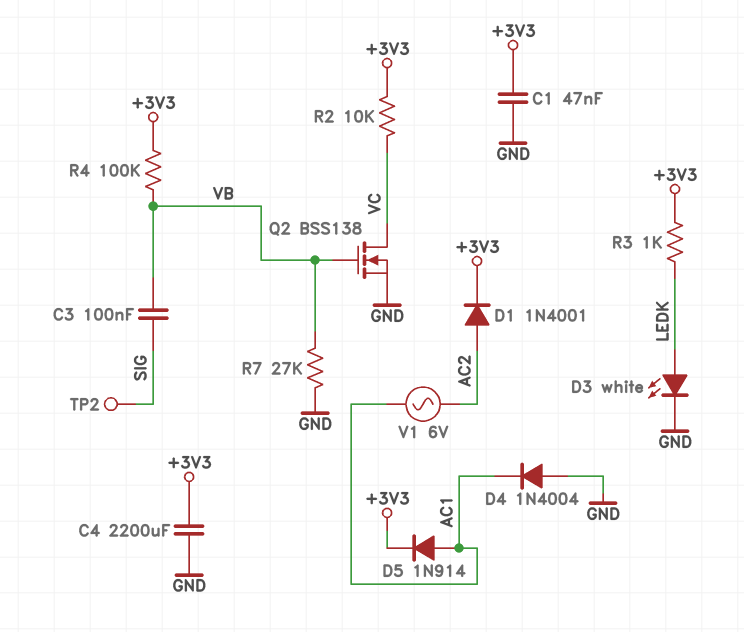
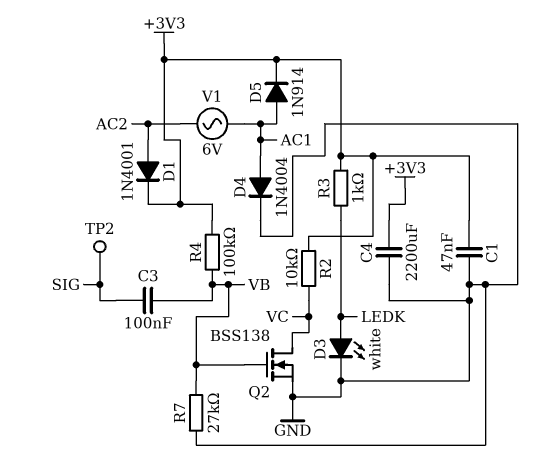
D4: diode 1N4004 (A GND, K AC1) -> diode 1N4004 (A AC1, K GND)

